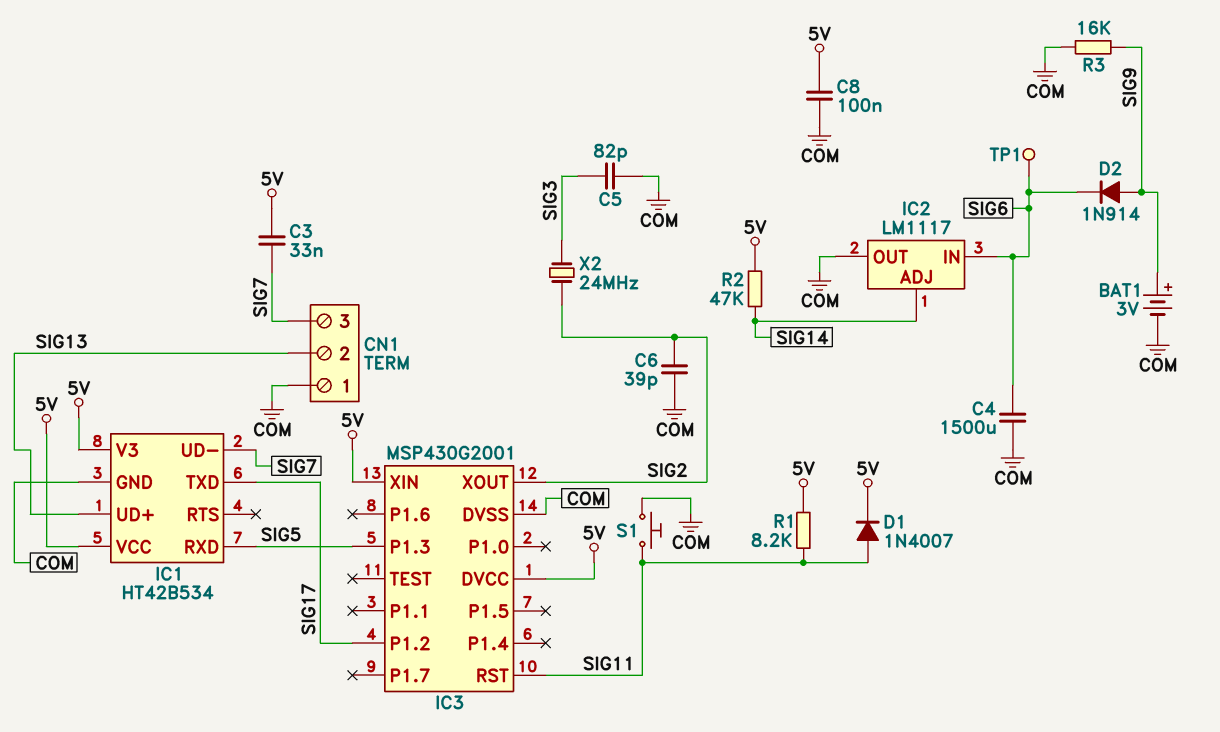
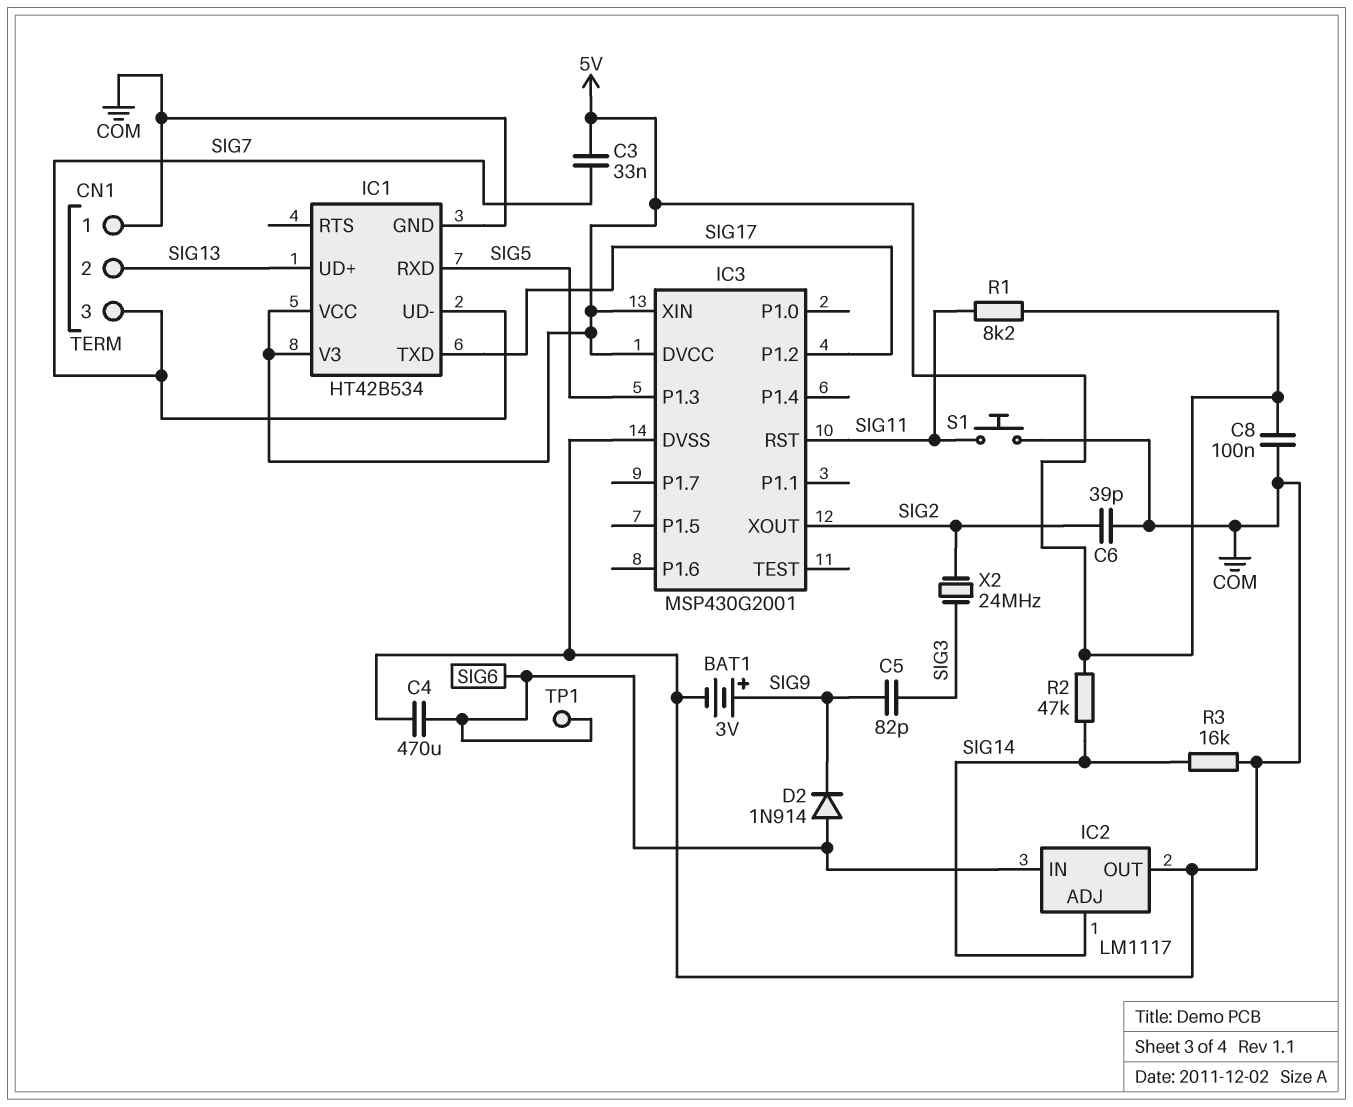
C4: 1500uF (COM, SIG6) -> 470uF (COM, SIG6)
C5: 82pF (COM, SIG3) -> 82pF (SIG3, SIG9)
D1: diode 1N4007 (A SIG11, K 5V) -> none
D2: diode 1N914 (A SIG9, K SIG6) -> diode 1N914 (A SIG6, K SIG9)
R3: 16k (COM, SIG9) -> 16k (COM, SIG14)

